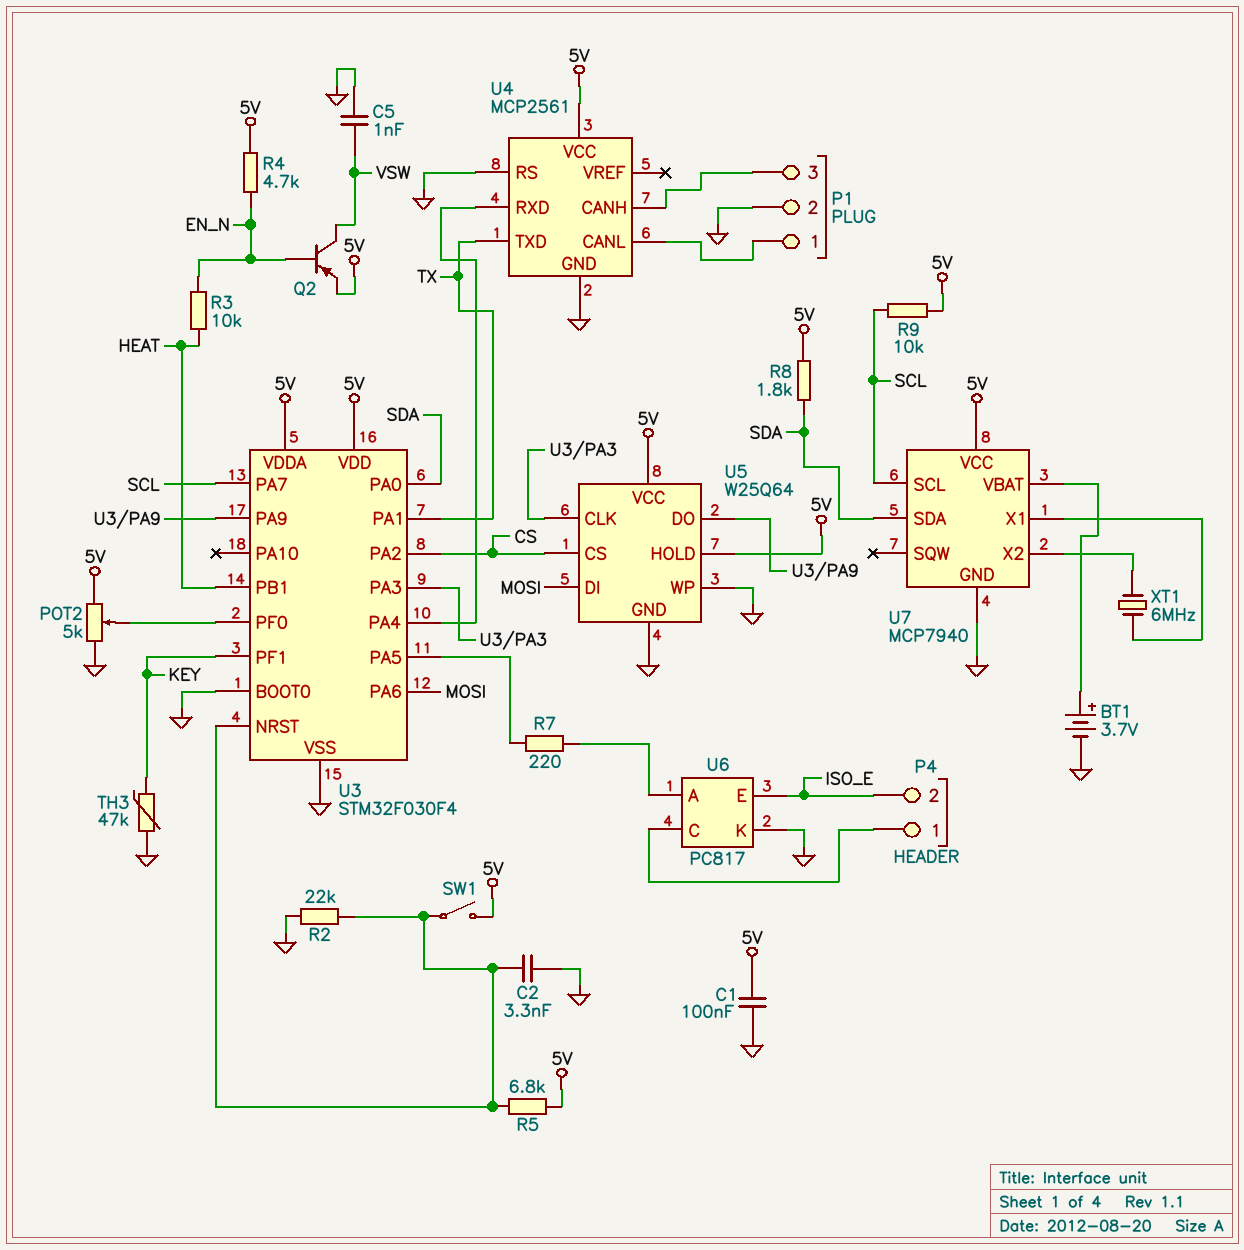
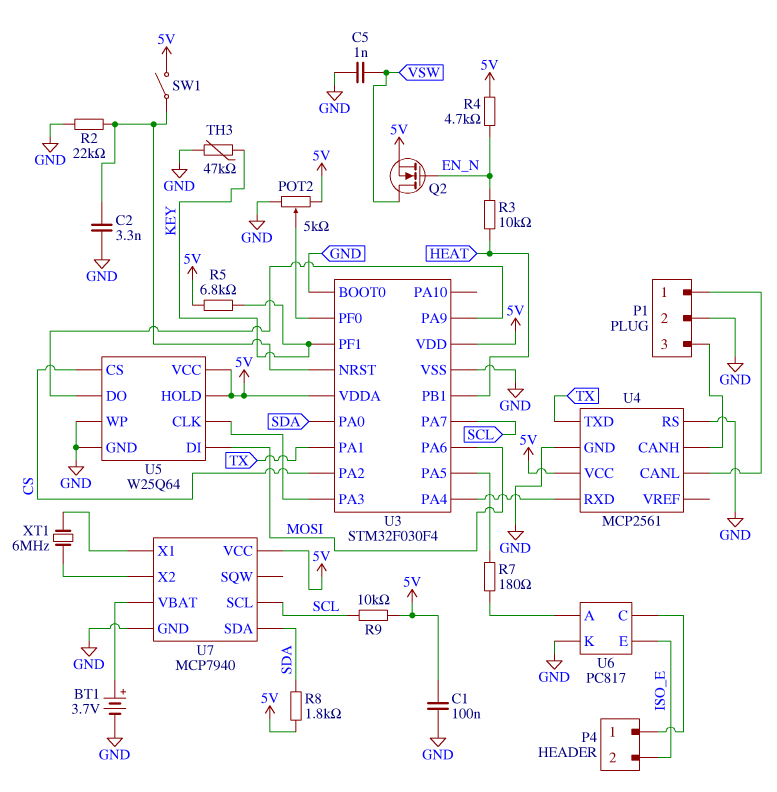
Q2: PNP (B EN_N, C VSW, E 5V) -> NMOS (G EN_N, D VSW, S 5V)
R5: 6.8k (5V, U3/NRST) -> 6.8k (5V, KEY)
R7: 220 (U3/PA5, U6/A) -> 180 (U3/PA5, U6/A)

